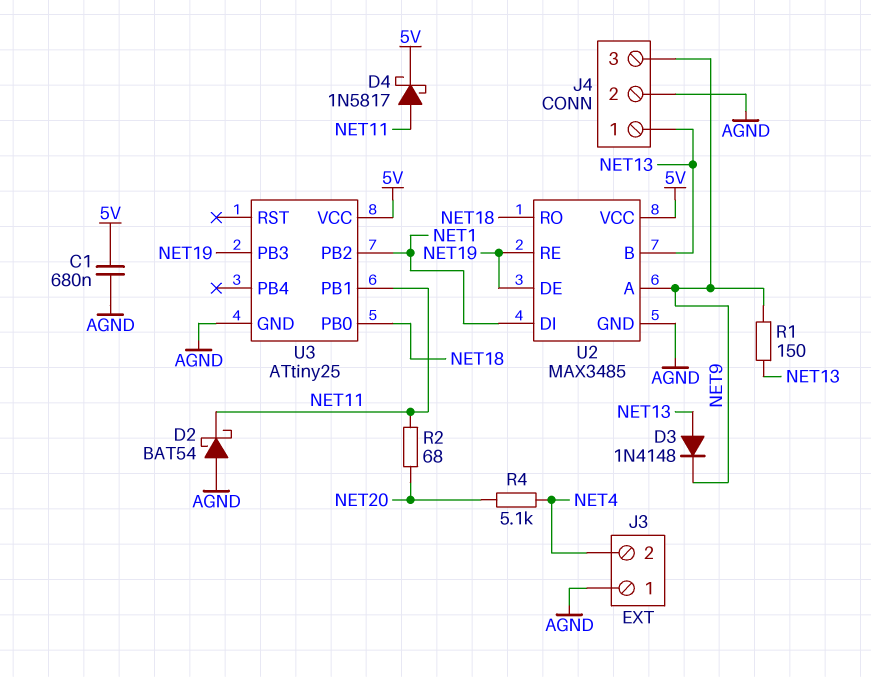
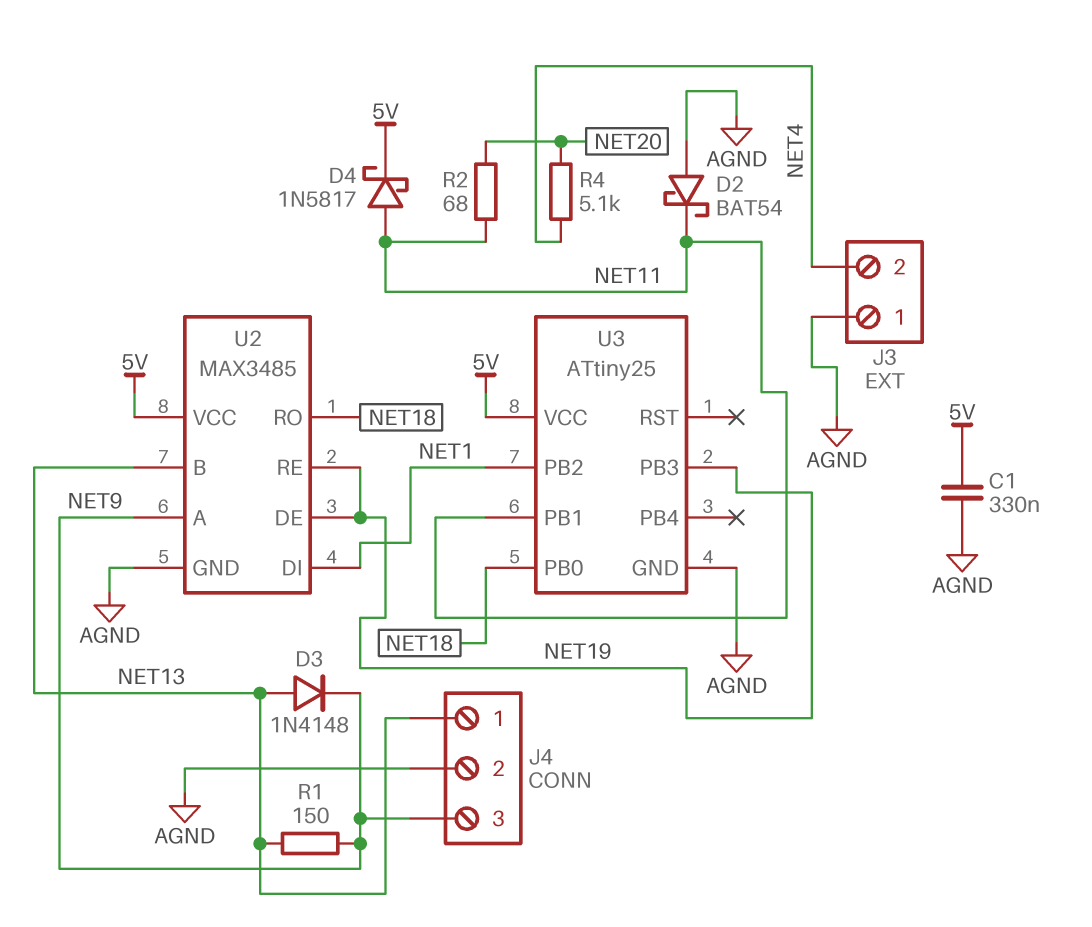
C1: 680nF (5V, AGND) -> 330nF (5V, AGND)

